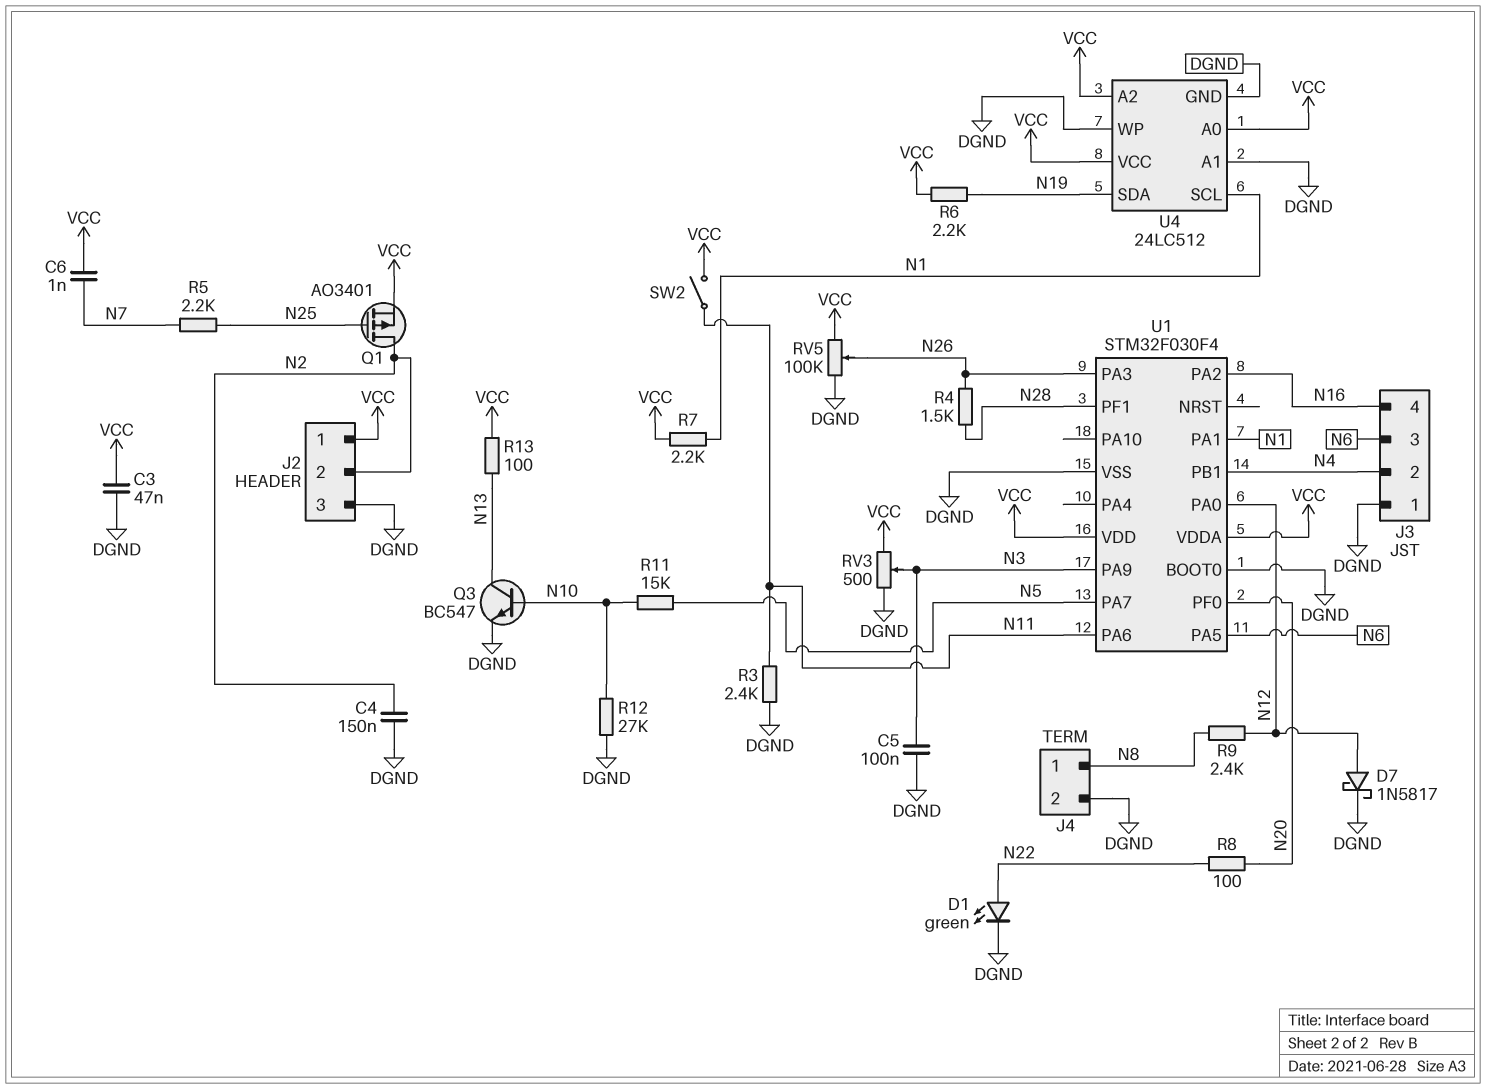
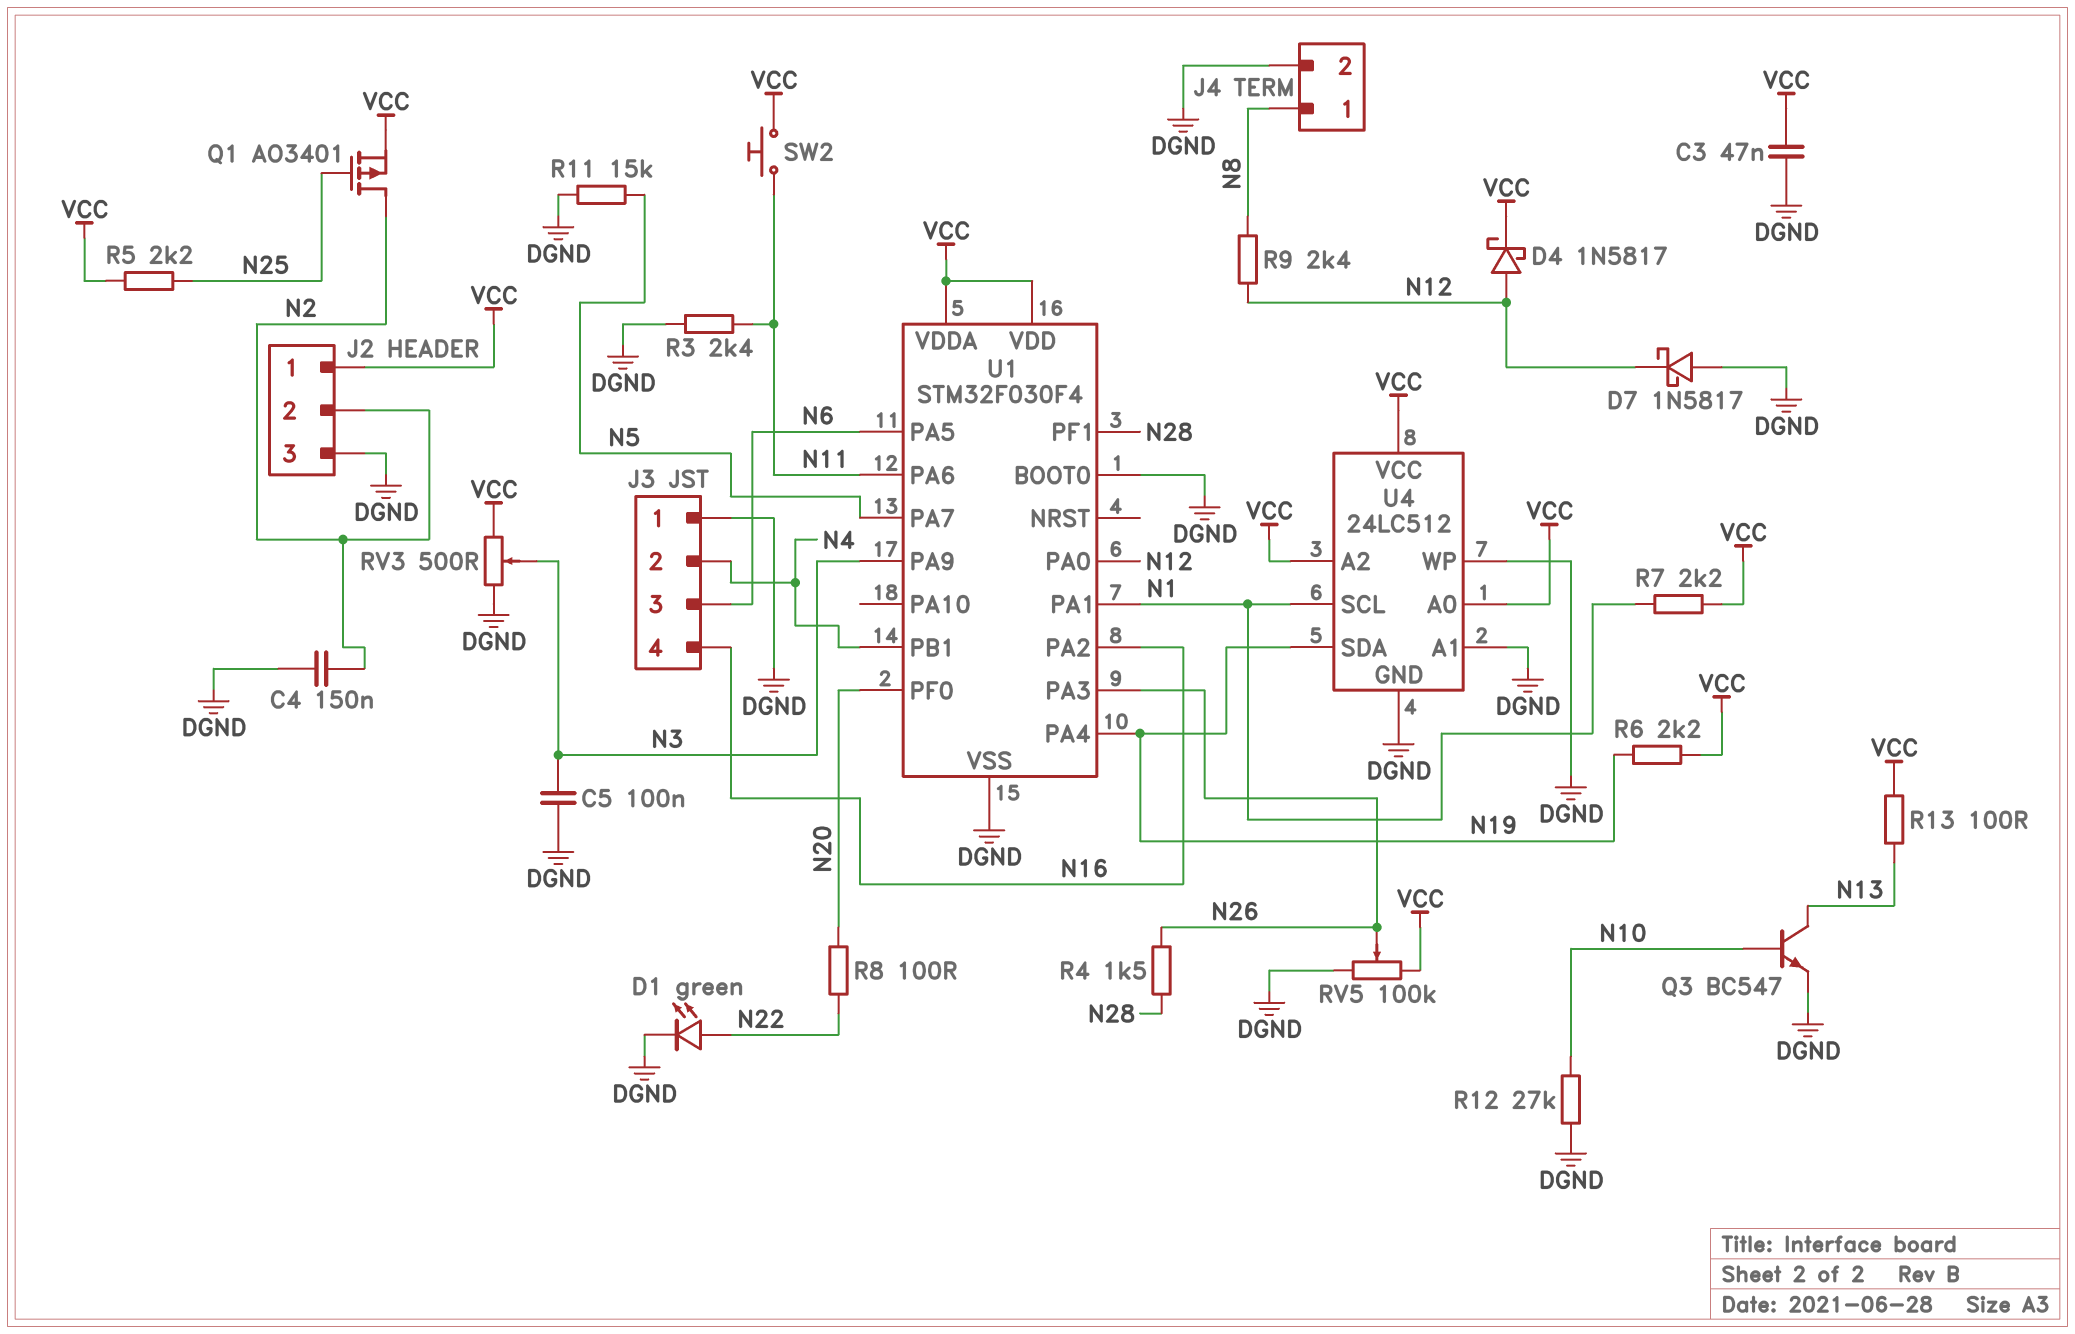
C6: 1nF (N7, VCC) -> none
D4: none -> schottky 1N5817 (A N12, K VCC)
D7: schottky 1N5817 (A N12, K DGND) -> schottky 1N5817 (A DGND, K N12)
R5: 2.2k (N7, N25) -> 2.2k (N25, VCC)
R11: 15k (N5, N10) -> 15k (DGND, N5)
SW2: switch (N11, VCC) -> button (N11, VCC)
U1 pin PA4: none -> N19

